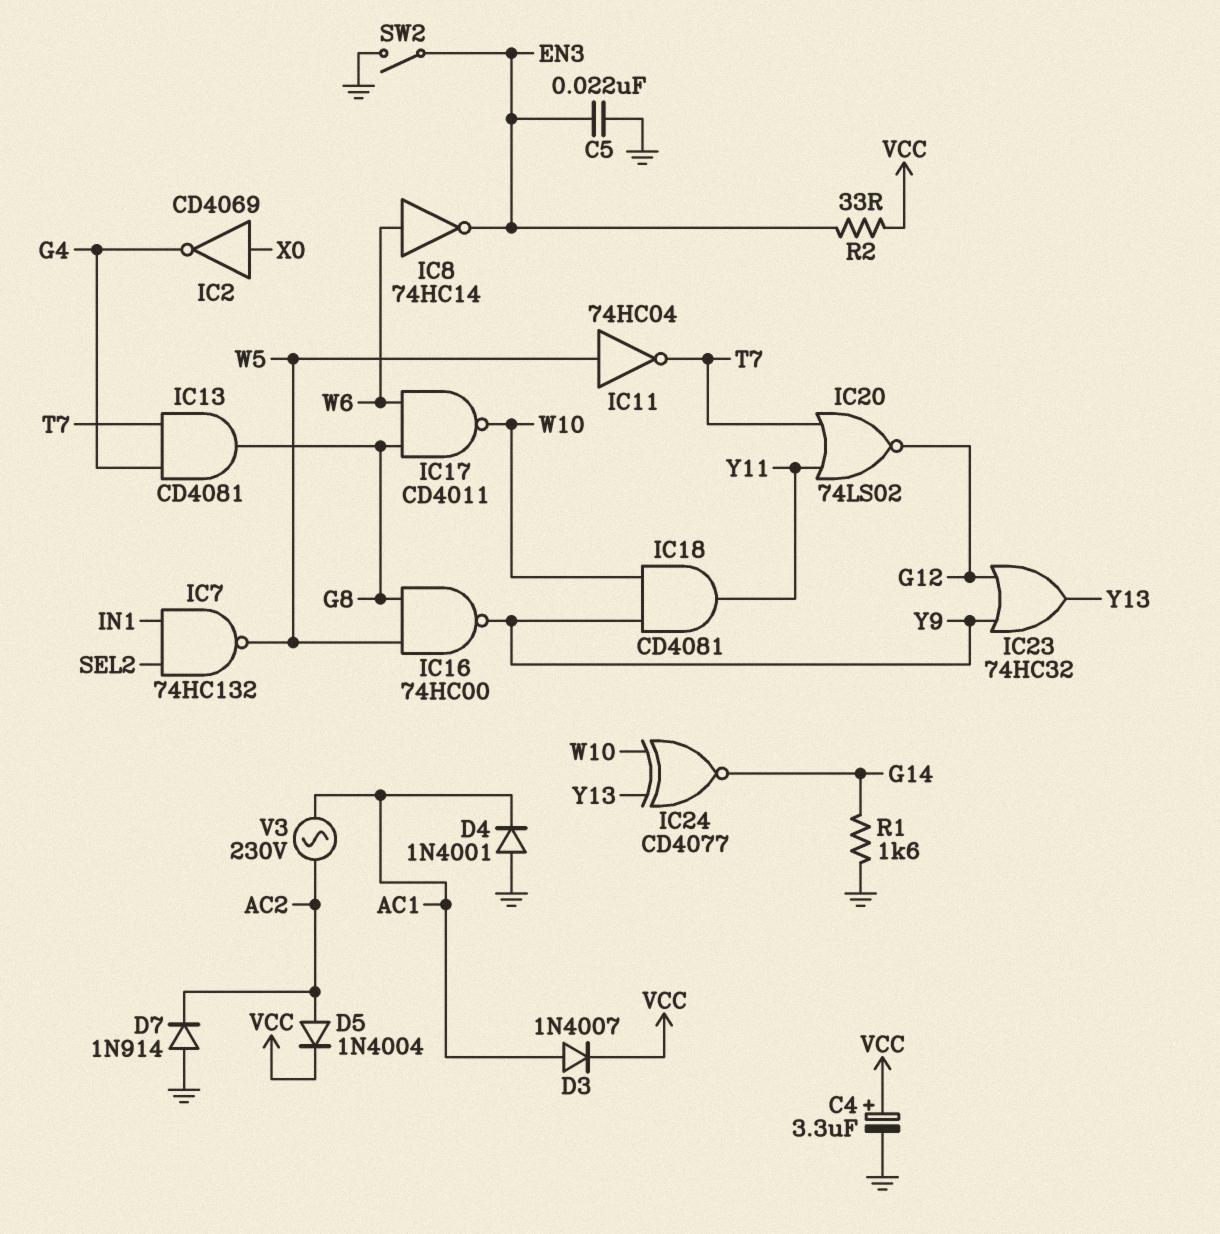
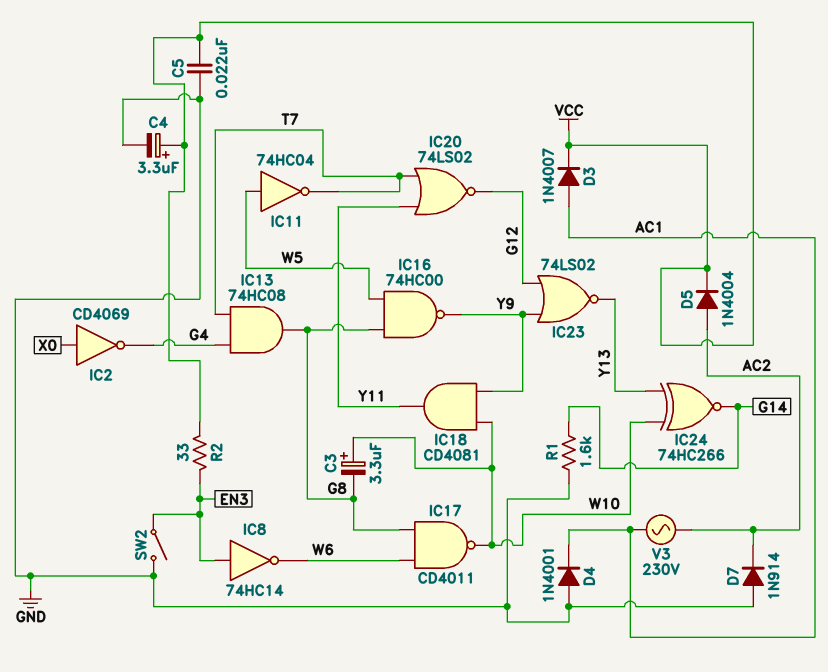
C3: none -> 3.3uF (plus W10, minus G8)
C5: 22nF (EN3, GND) -> 22nF (GND, VCC)
IC7: NAND 74HC132 (in IN1, in SEL2, out W5) -> none
IC8: NOT 74HC14 (in W6, out EN3) -> NOT 74HC14 (in EN3, out W6)
IC13: AND CD4081 (in G4, in T7, out G8) -> AND 74HC08 (in G4, in T7, out G8)
IC23: OR 74HC32 (in G12, in Y9, out Y13) -> NOR 74LS02 (in G12, in Y9, out Y13)
IC24: XNOR CD4077 (in W10, in Y13, out G14) -> XNOR 74HC266 (in W10, in Y13, out G14)

